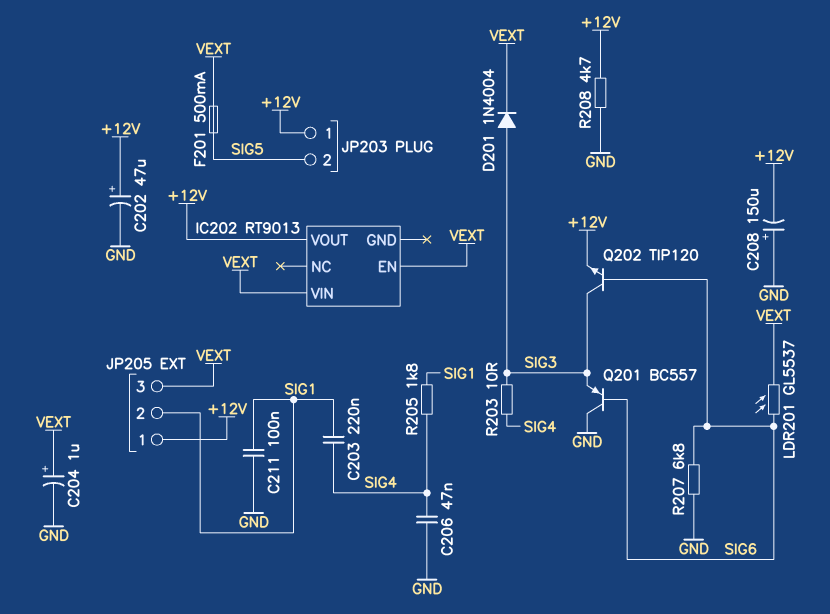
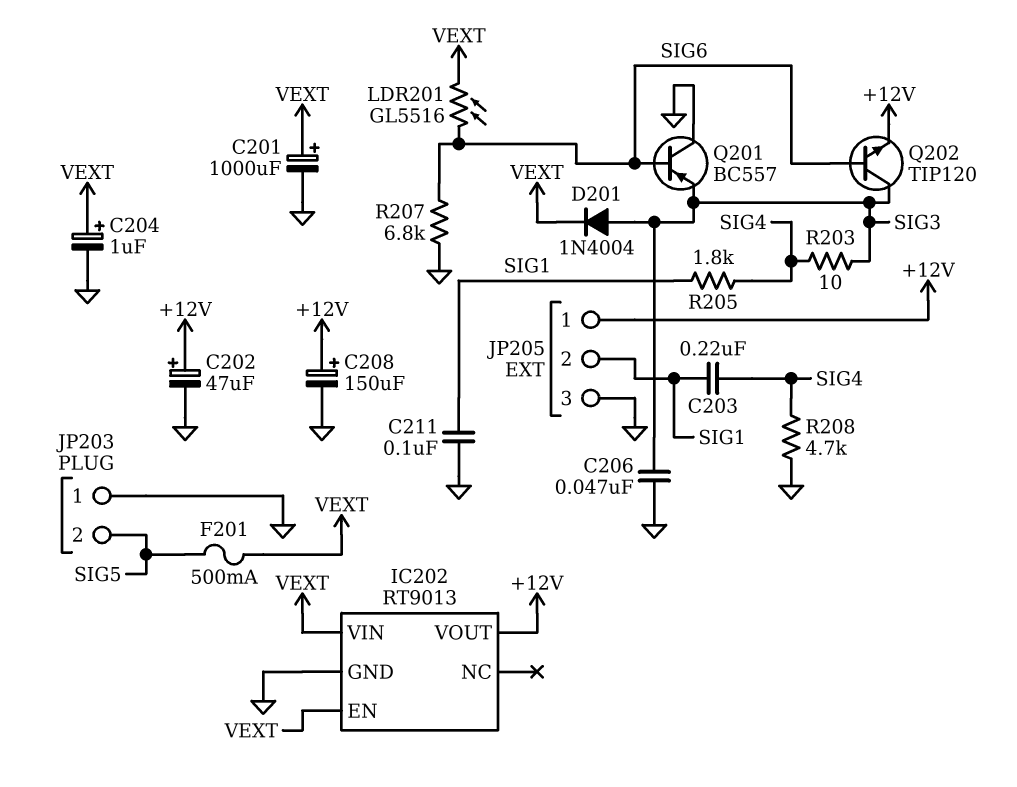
C201: none -> 1000uF (plus VEXT, minus GND)
C206: 47nF (GND, SIG4) -> 47nF (GND, SIG3)
C208: 150uF (plus GND, minus +12V) -> 150uF (plus +12V, minus GND)
IC202 pin GND: none -> GND
JP203 pin 1: +12V -> GND
JP205 pin 3: VEXT -> GND
LDR201: GL5537 (SIG6, VEXT) -> GL5516 (SIG6, VEXT)
R208: 4.7k (+12V, GND) -> 4.7k (GND, SIG4)

